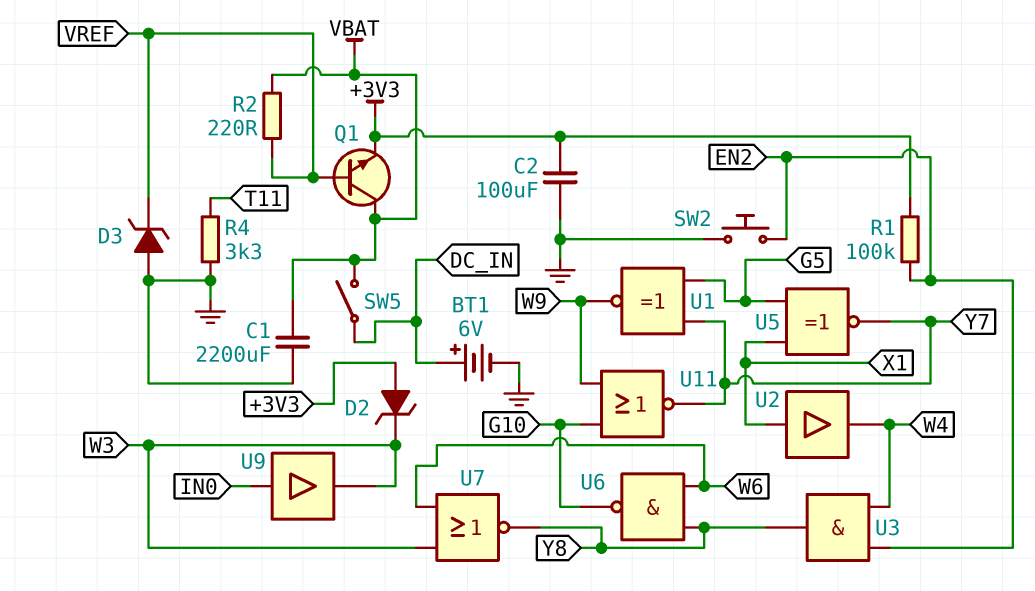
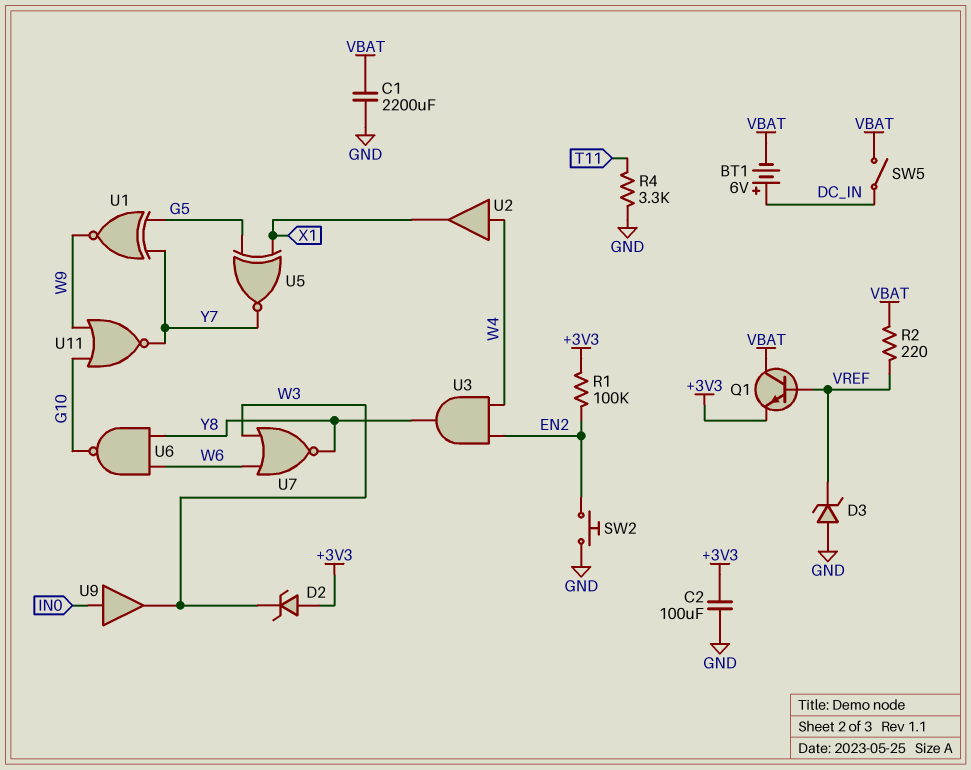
BT1: 6V (plus DC_IN, minus GND) -> 6V (plus DC_IN, minus VBAT)
U2: buffer (in X1, out W4) -> buffer (in W4, out X1)

